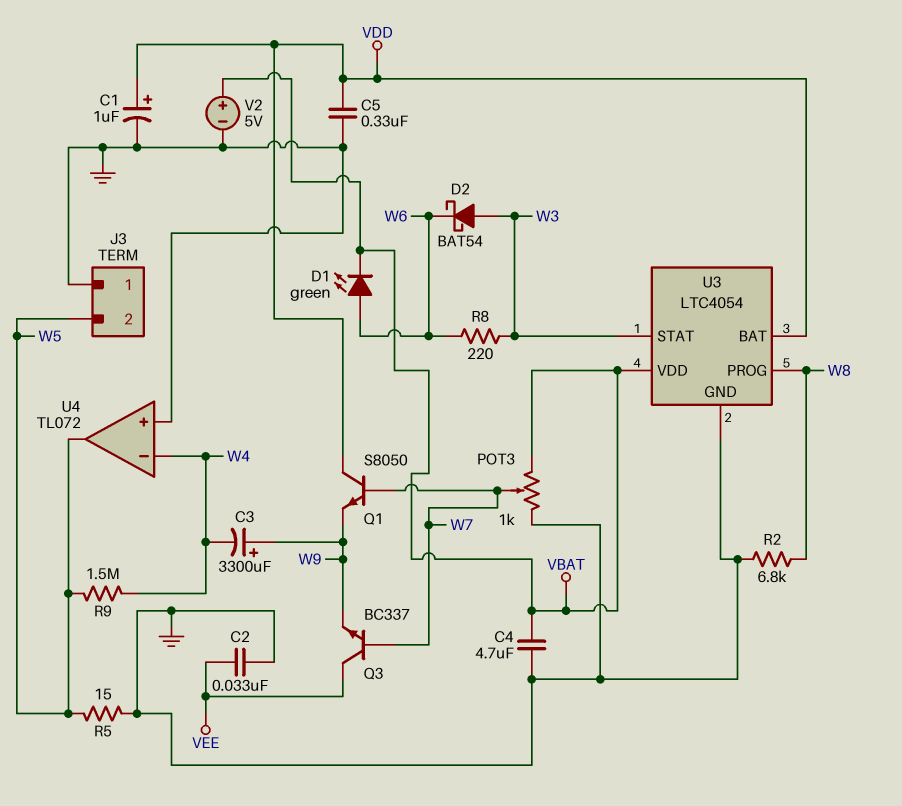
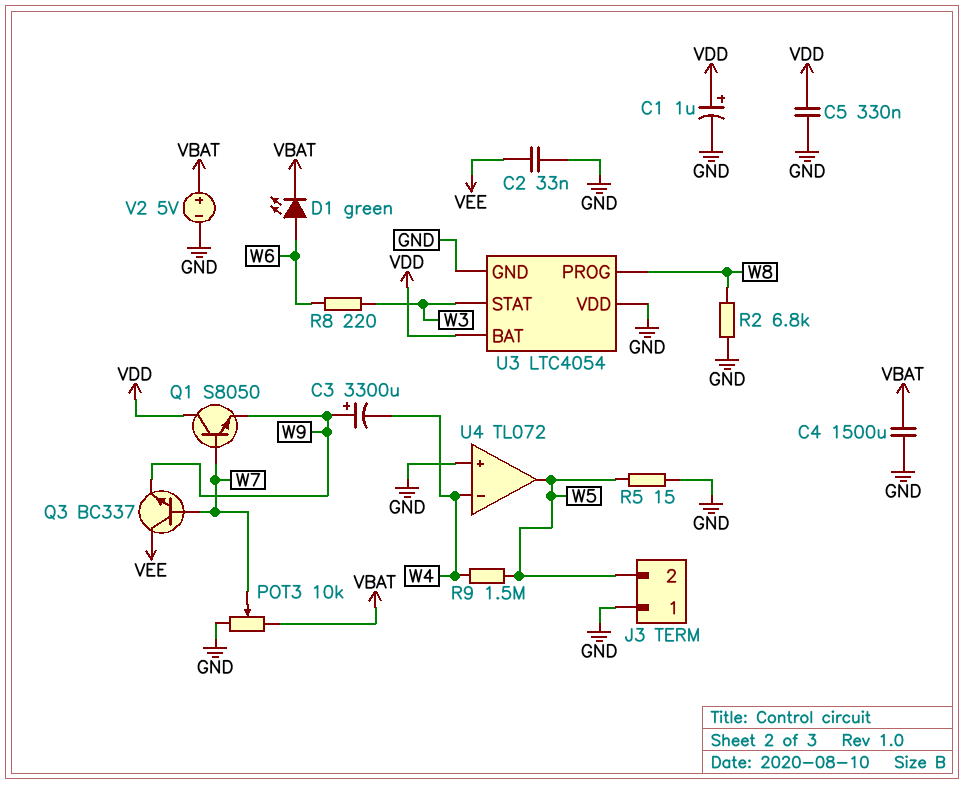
C4: 4.7uF (GND, VBAT) -> 1500uF (GND, VBAT)
D2: schottky BAT54 (A W3, K W6) -> none
POT3: 1k (GND, VBAT, wiper W7) -> 10k (GND, VBAT, wiper W7)
U3 pin VDD: VBAT -> GND

